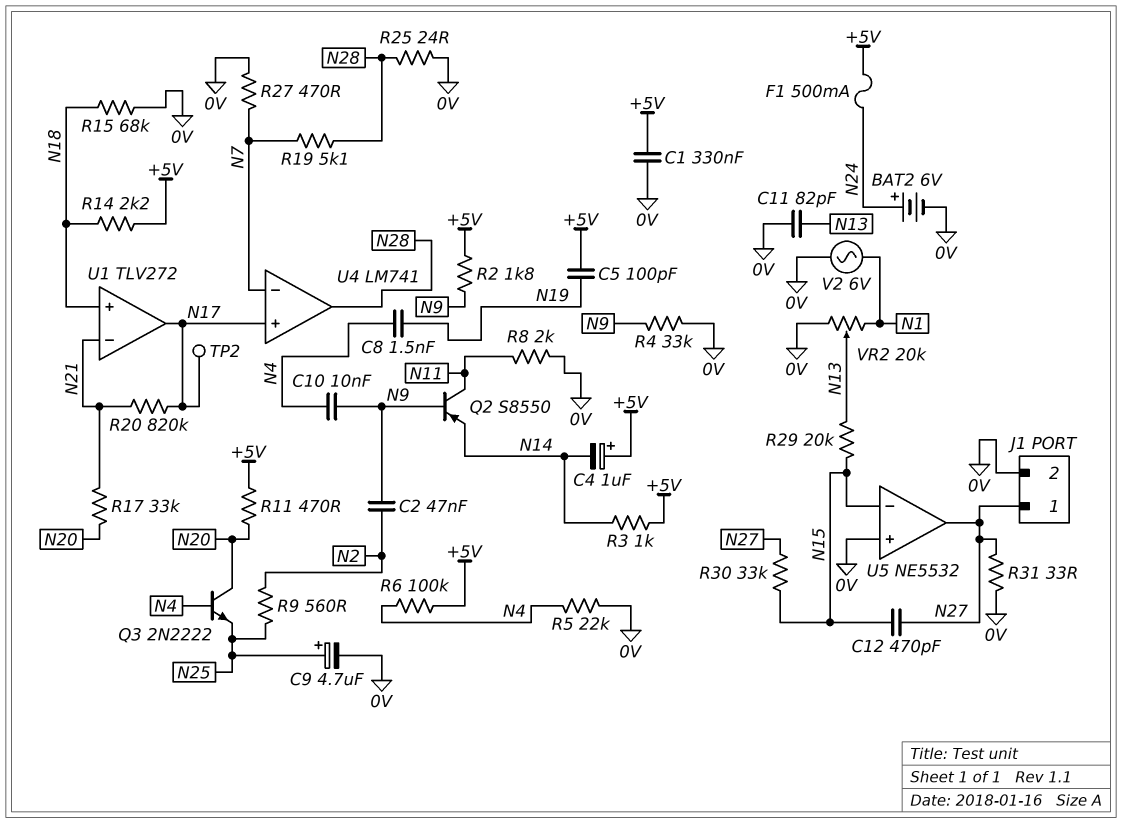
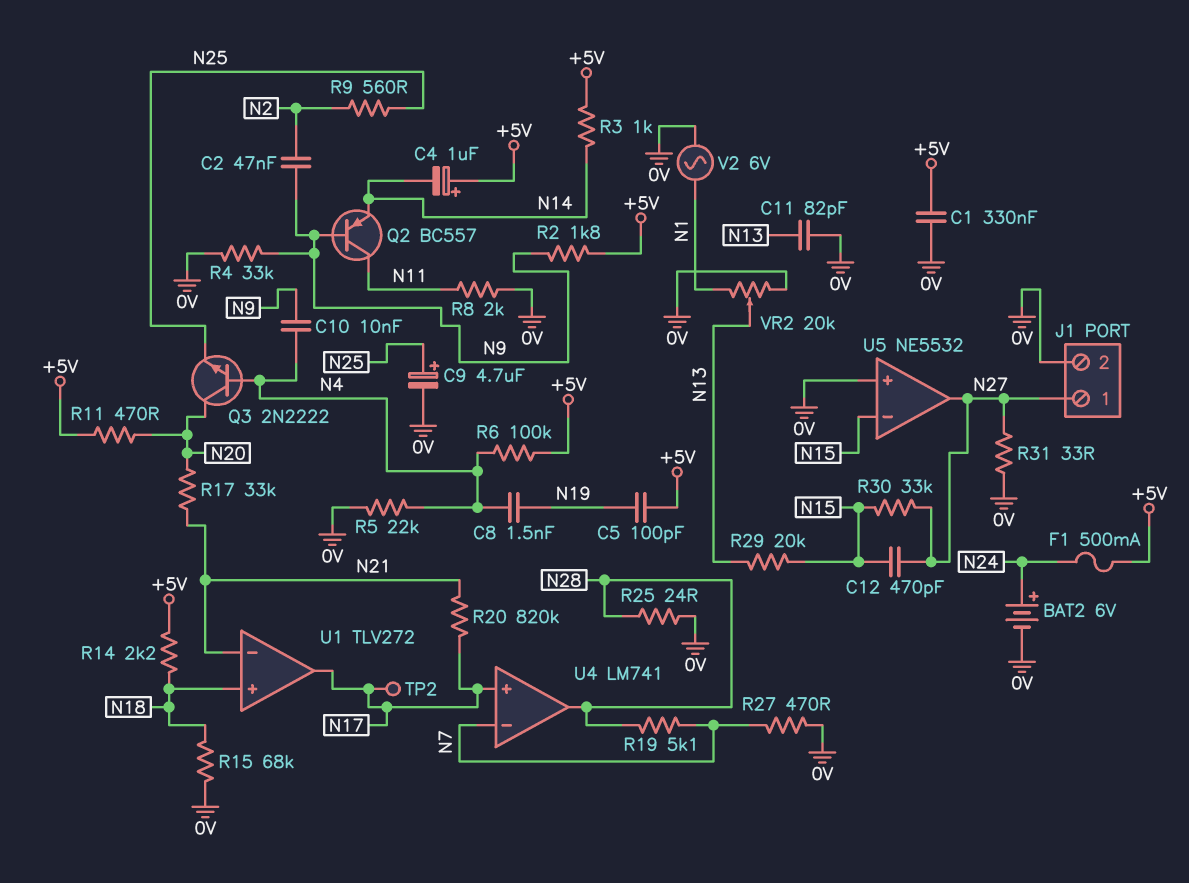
Q2: PNP S8550 (B N9, C N11, E N14) -> PNP BC557 (B N9, C N11, E N14)

